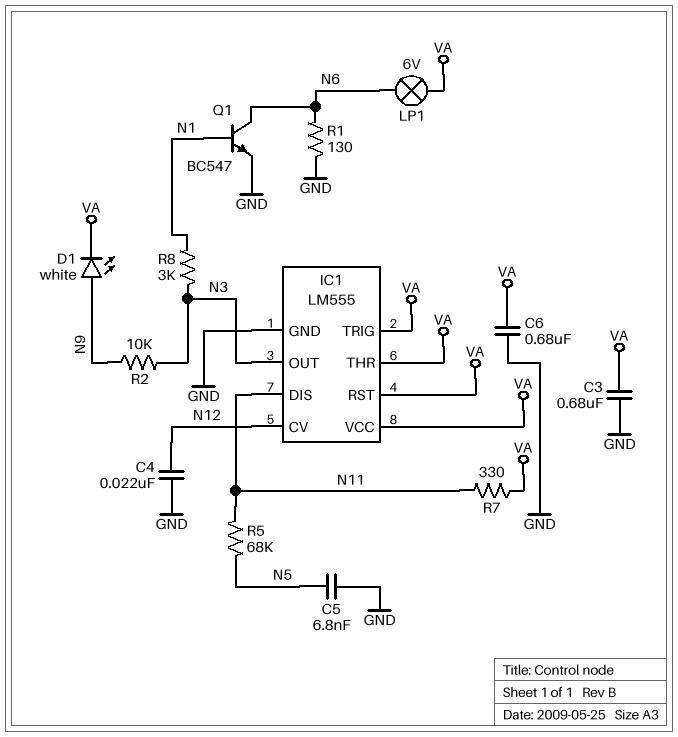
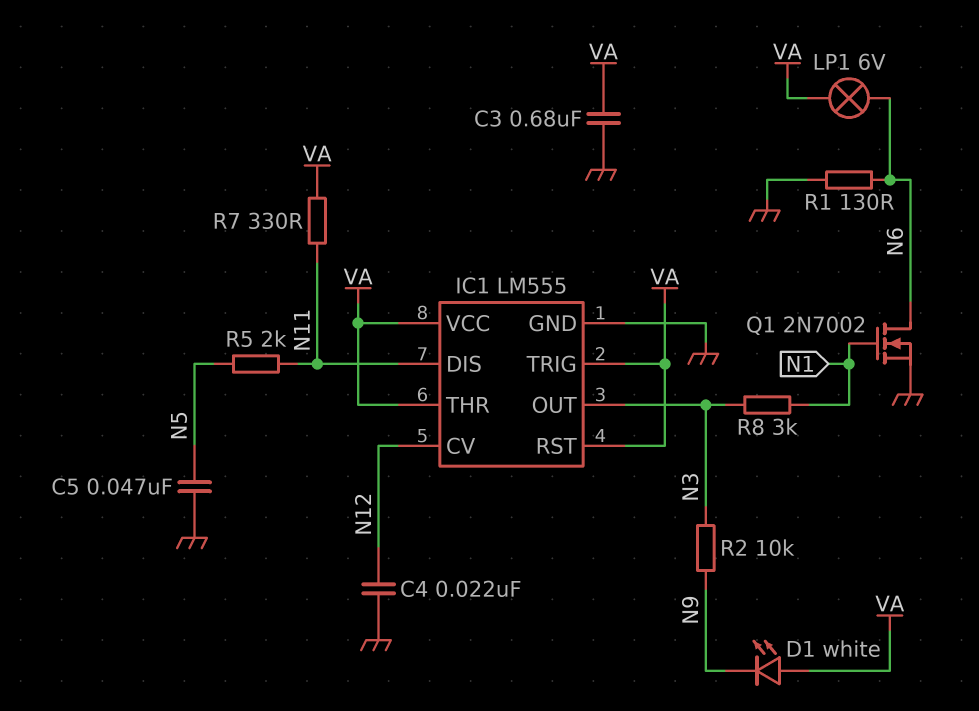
C5: 6.8nF (GND, N5) -> 47nF (GND, N5)
C6: 680nF (GND, VA) -> none
D1: LED white (A N9, K VA) -> LED white (A VA, K N9)
Q1: NPN BC547 (B N1, C N6, E GND) -> NMOS 2N7002 (G N1, D N6, S GND)
R5: 68k (N5, N11) -> 2k (N5, N11)

